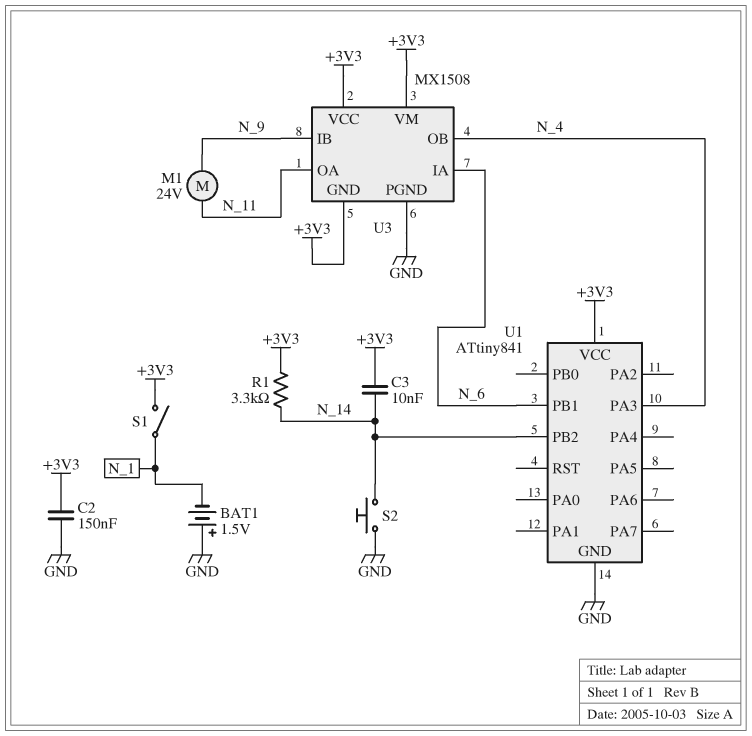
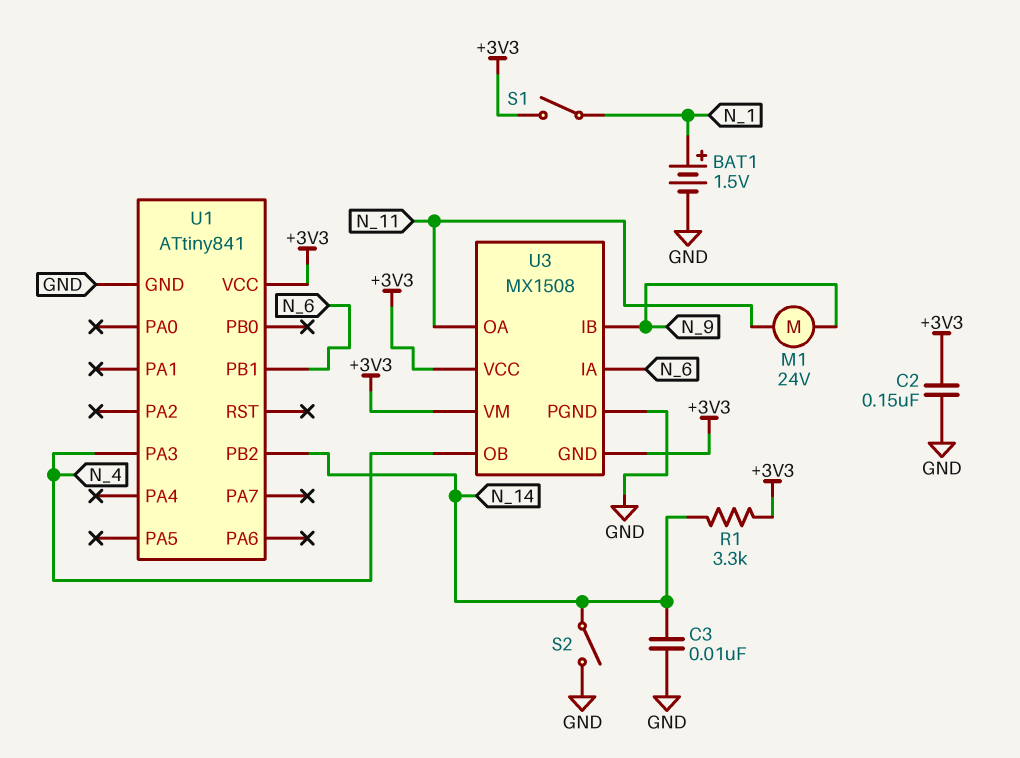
BAT1: 1.5V (plus GND, minus N_1) -> 1.5V (plus N_1, minus GND)
C3: 10nF (+3V3, N_14) -> 10nF (GND, N_14)
S2: button (GND, N_14) -> switch (GND, N_14)

